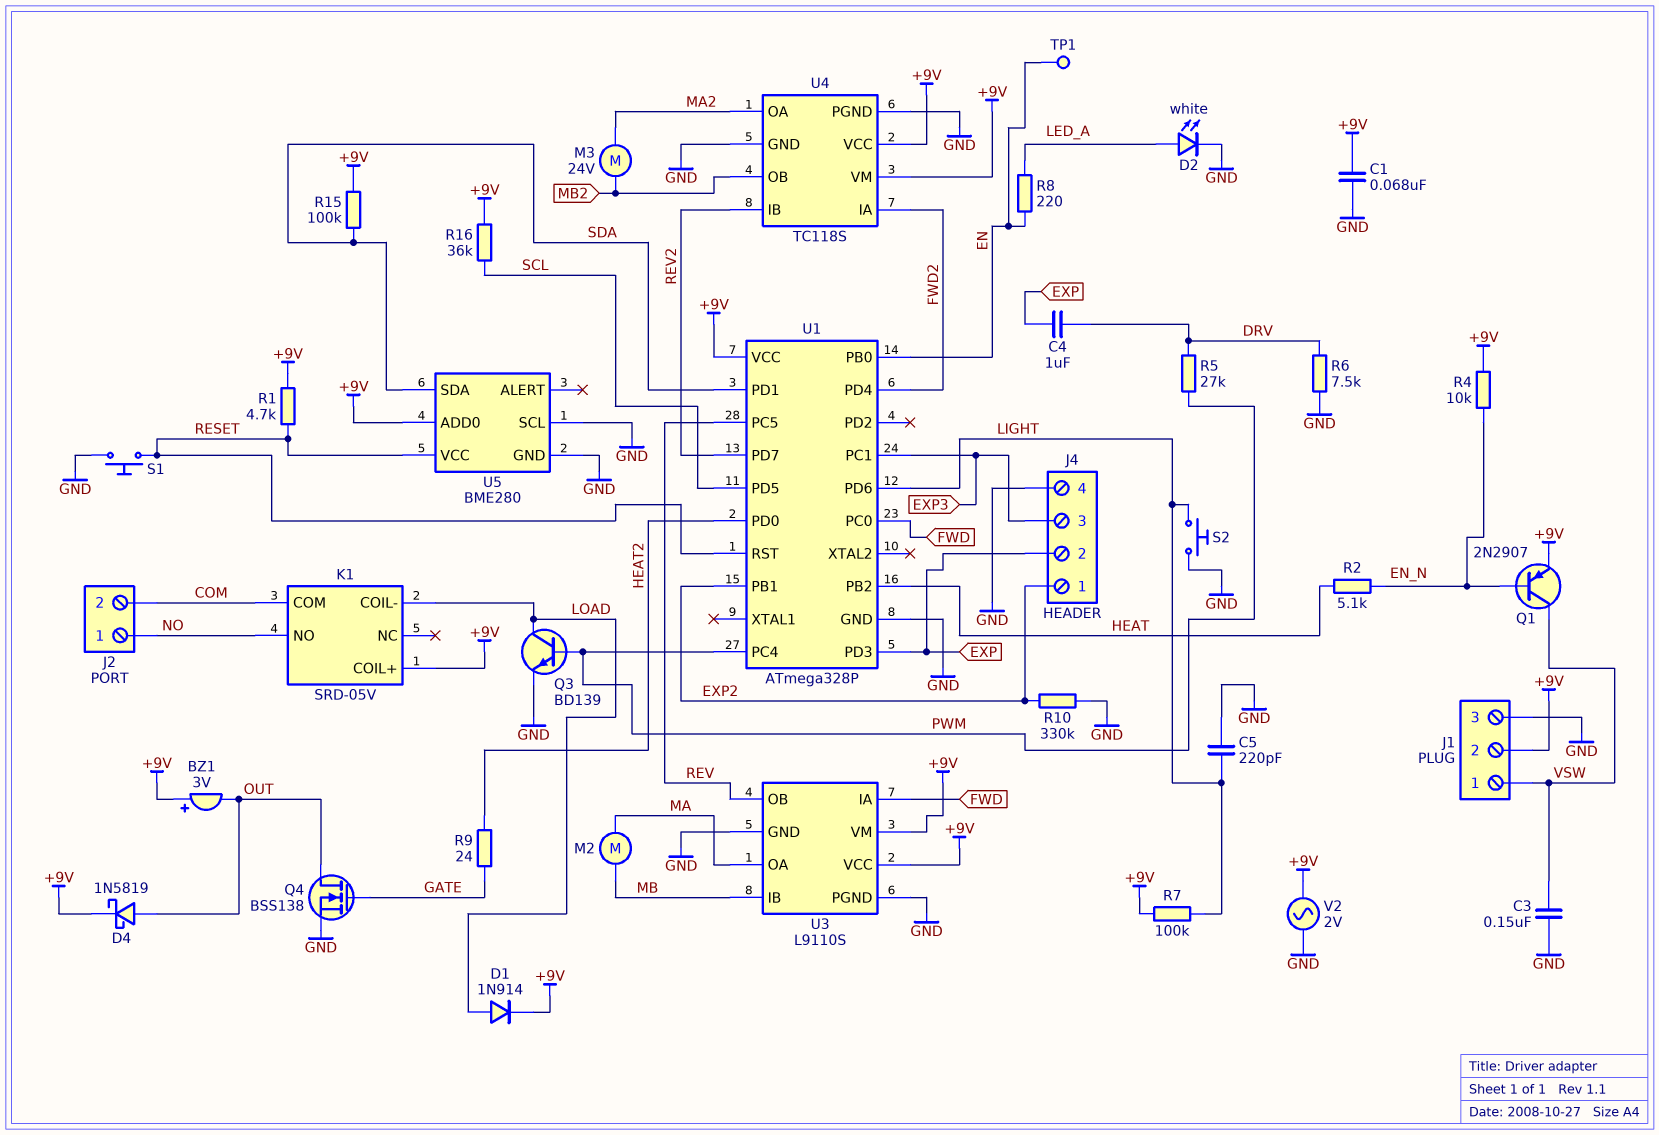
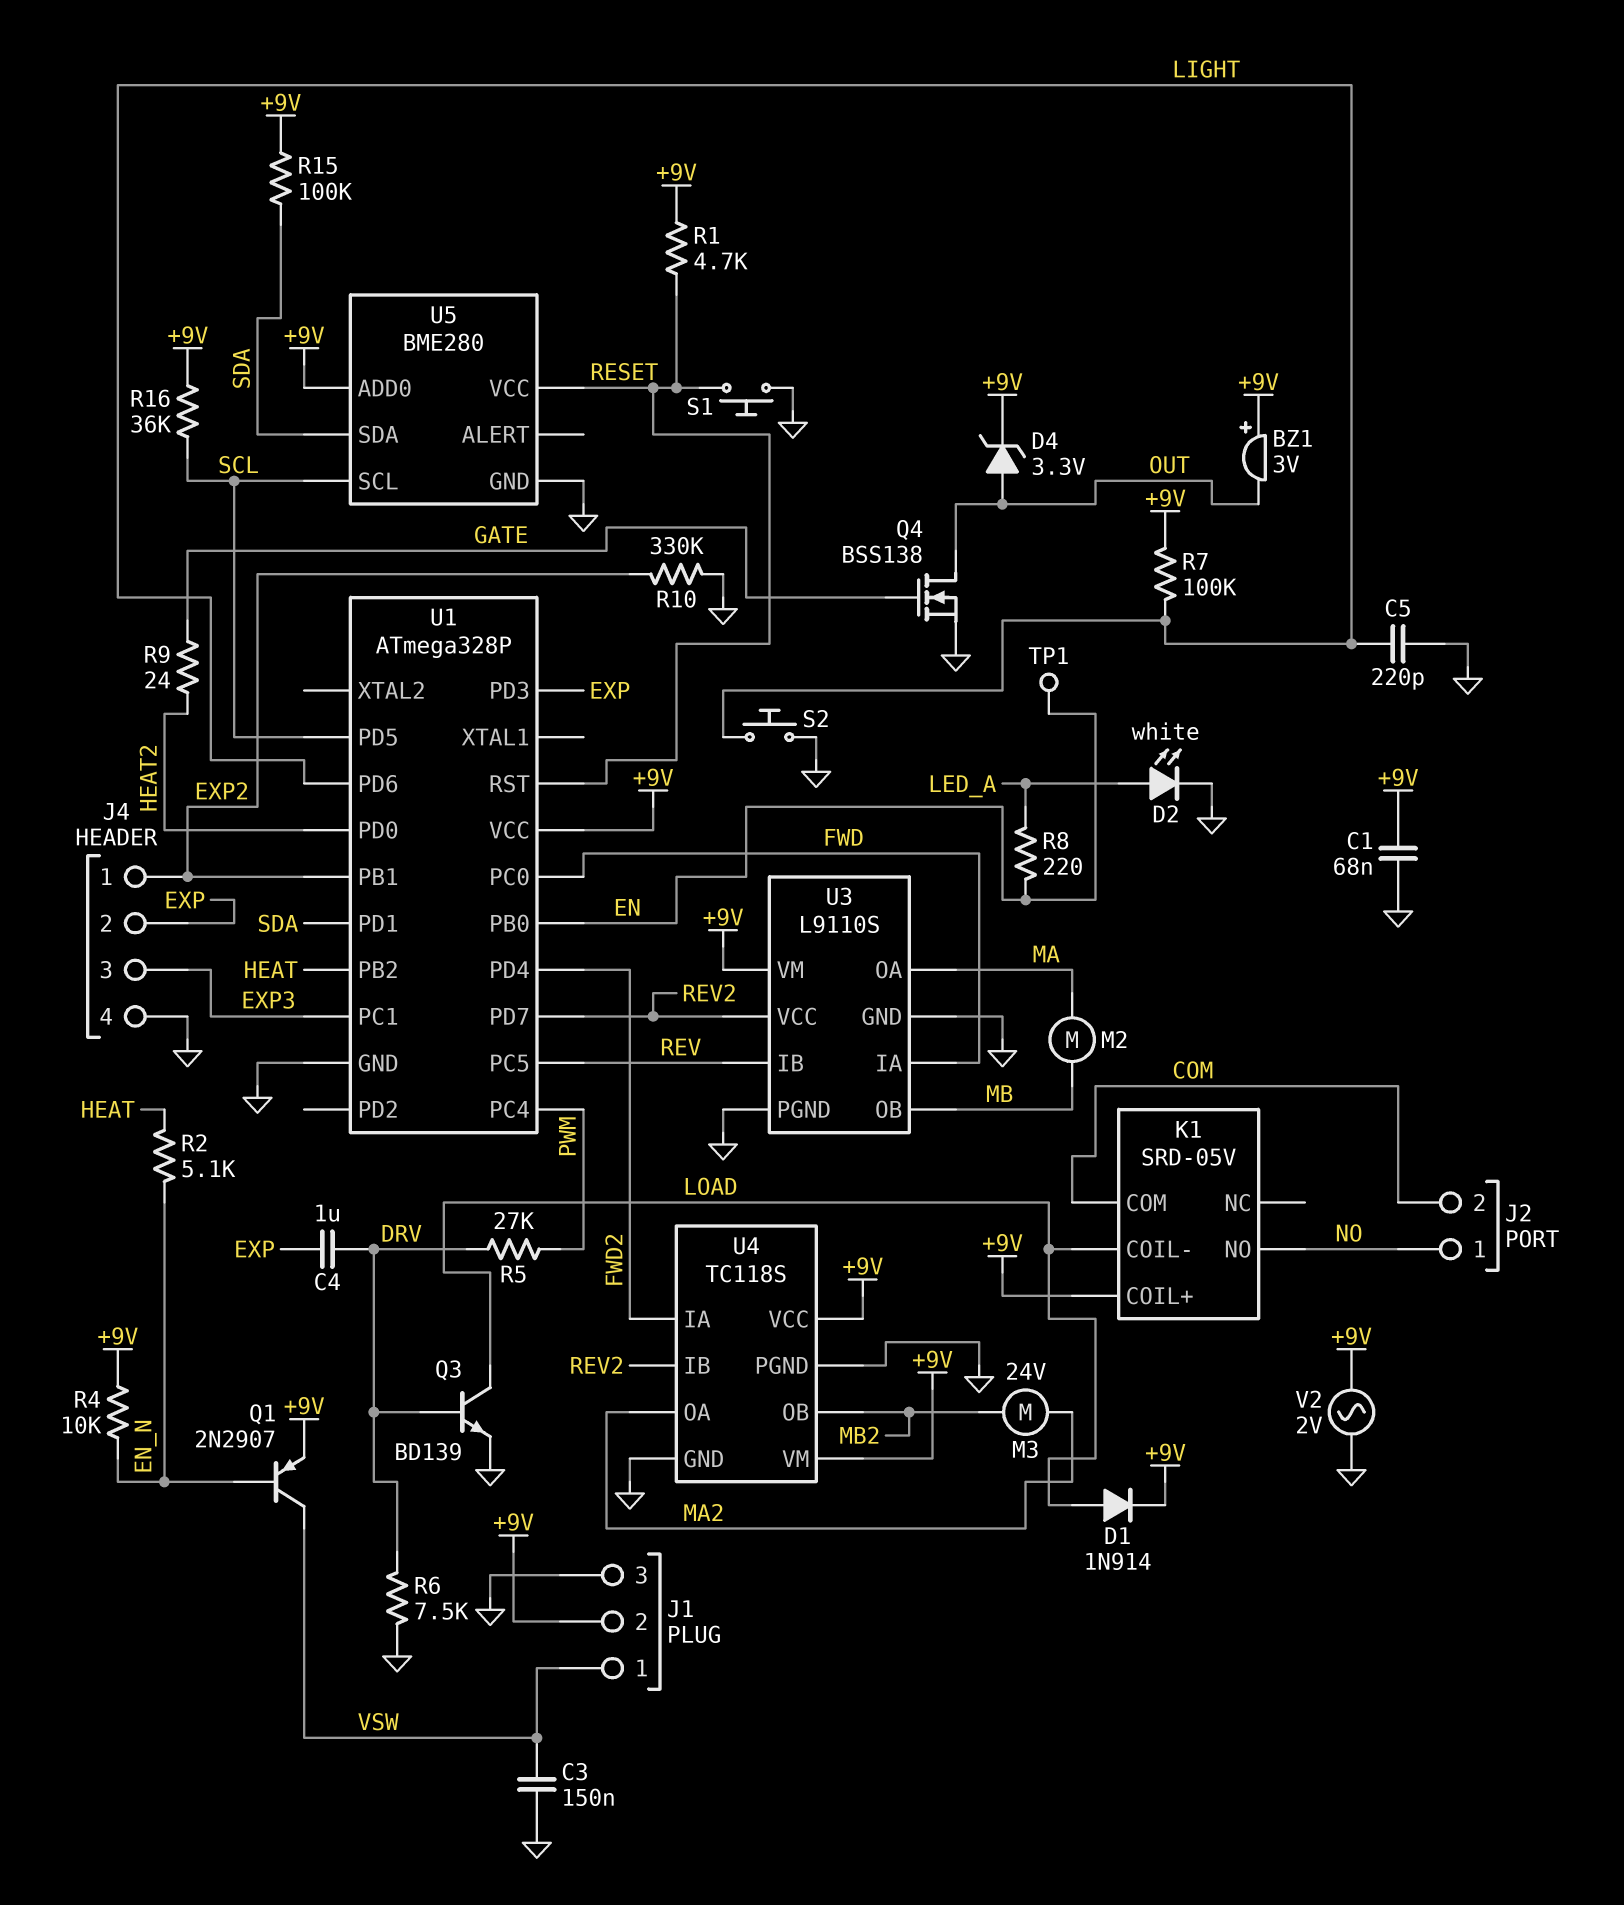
D4: schottky 1N5819 (A OUT, K +9V) -> zener 3.3V (A OUT, K +9V)
Q3: NPN BD139 (B PWM, C LOAD, E GND) -> NPN BD139 (B DRV, C LOAD, E GND)
U3 pin IB: MB -> REV
U3 pin OB: REV -> MB
U3 pin VCC: +9V -> REV2
U5 pin SCL: GND -> SCL

